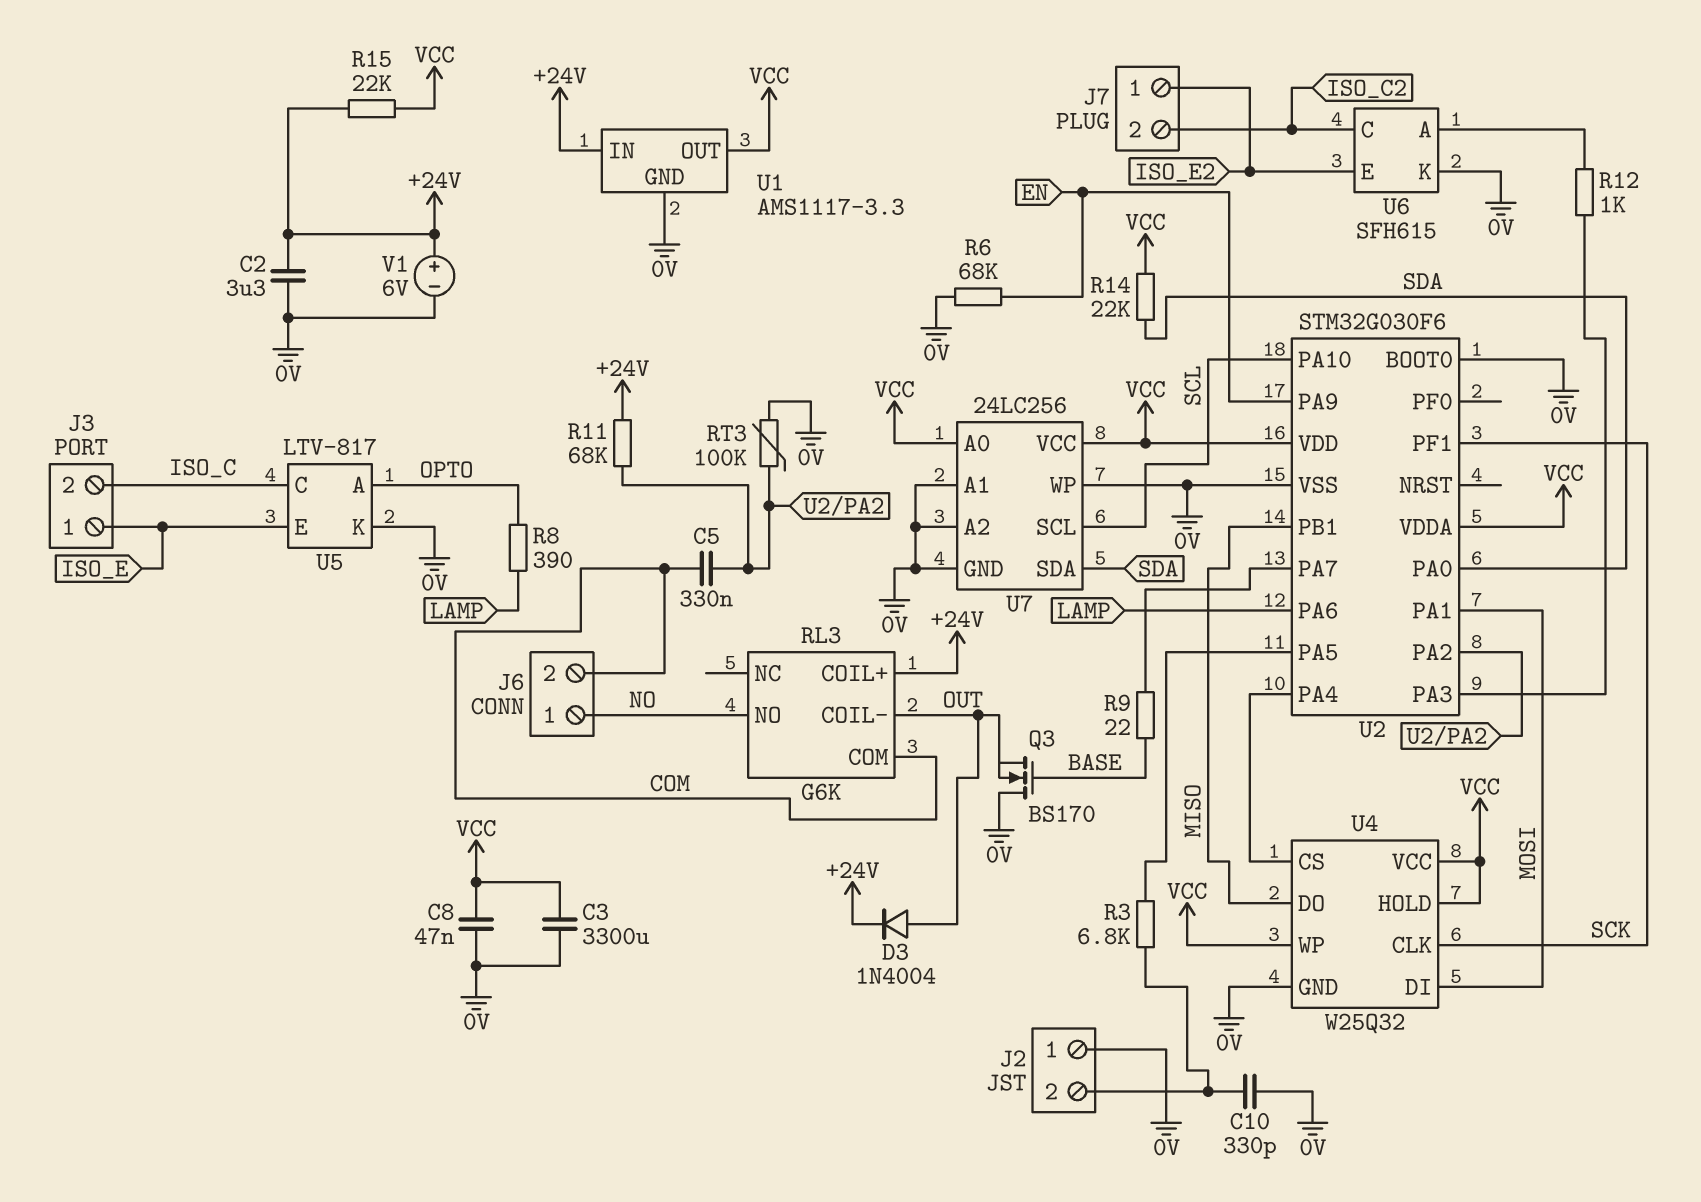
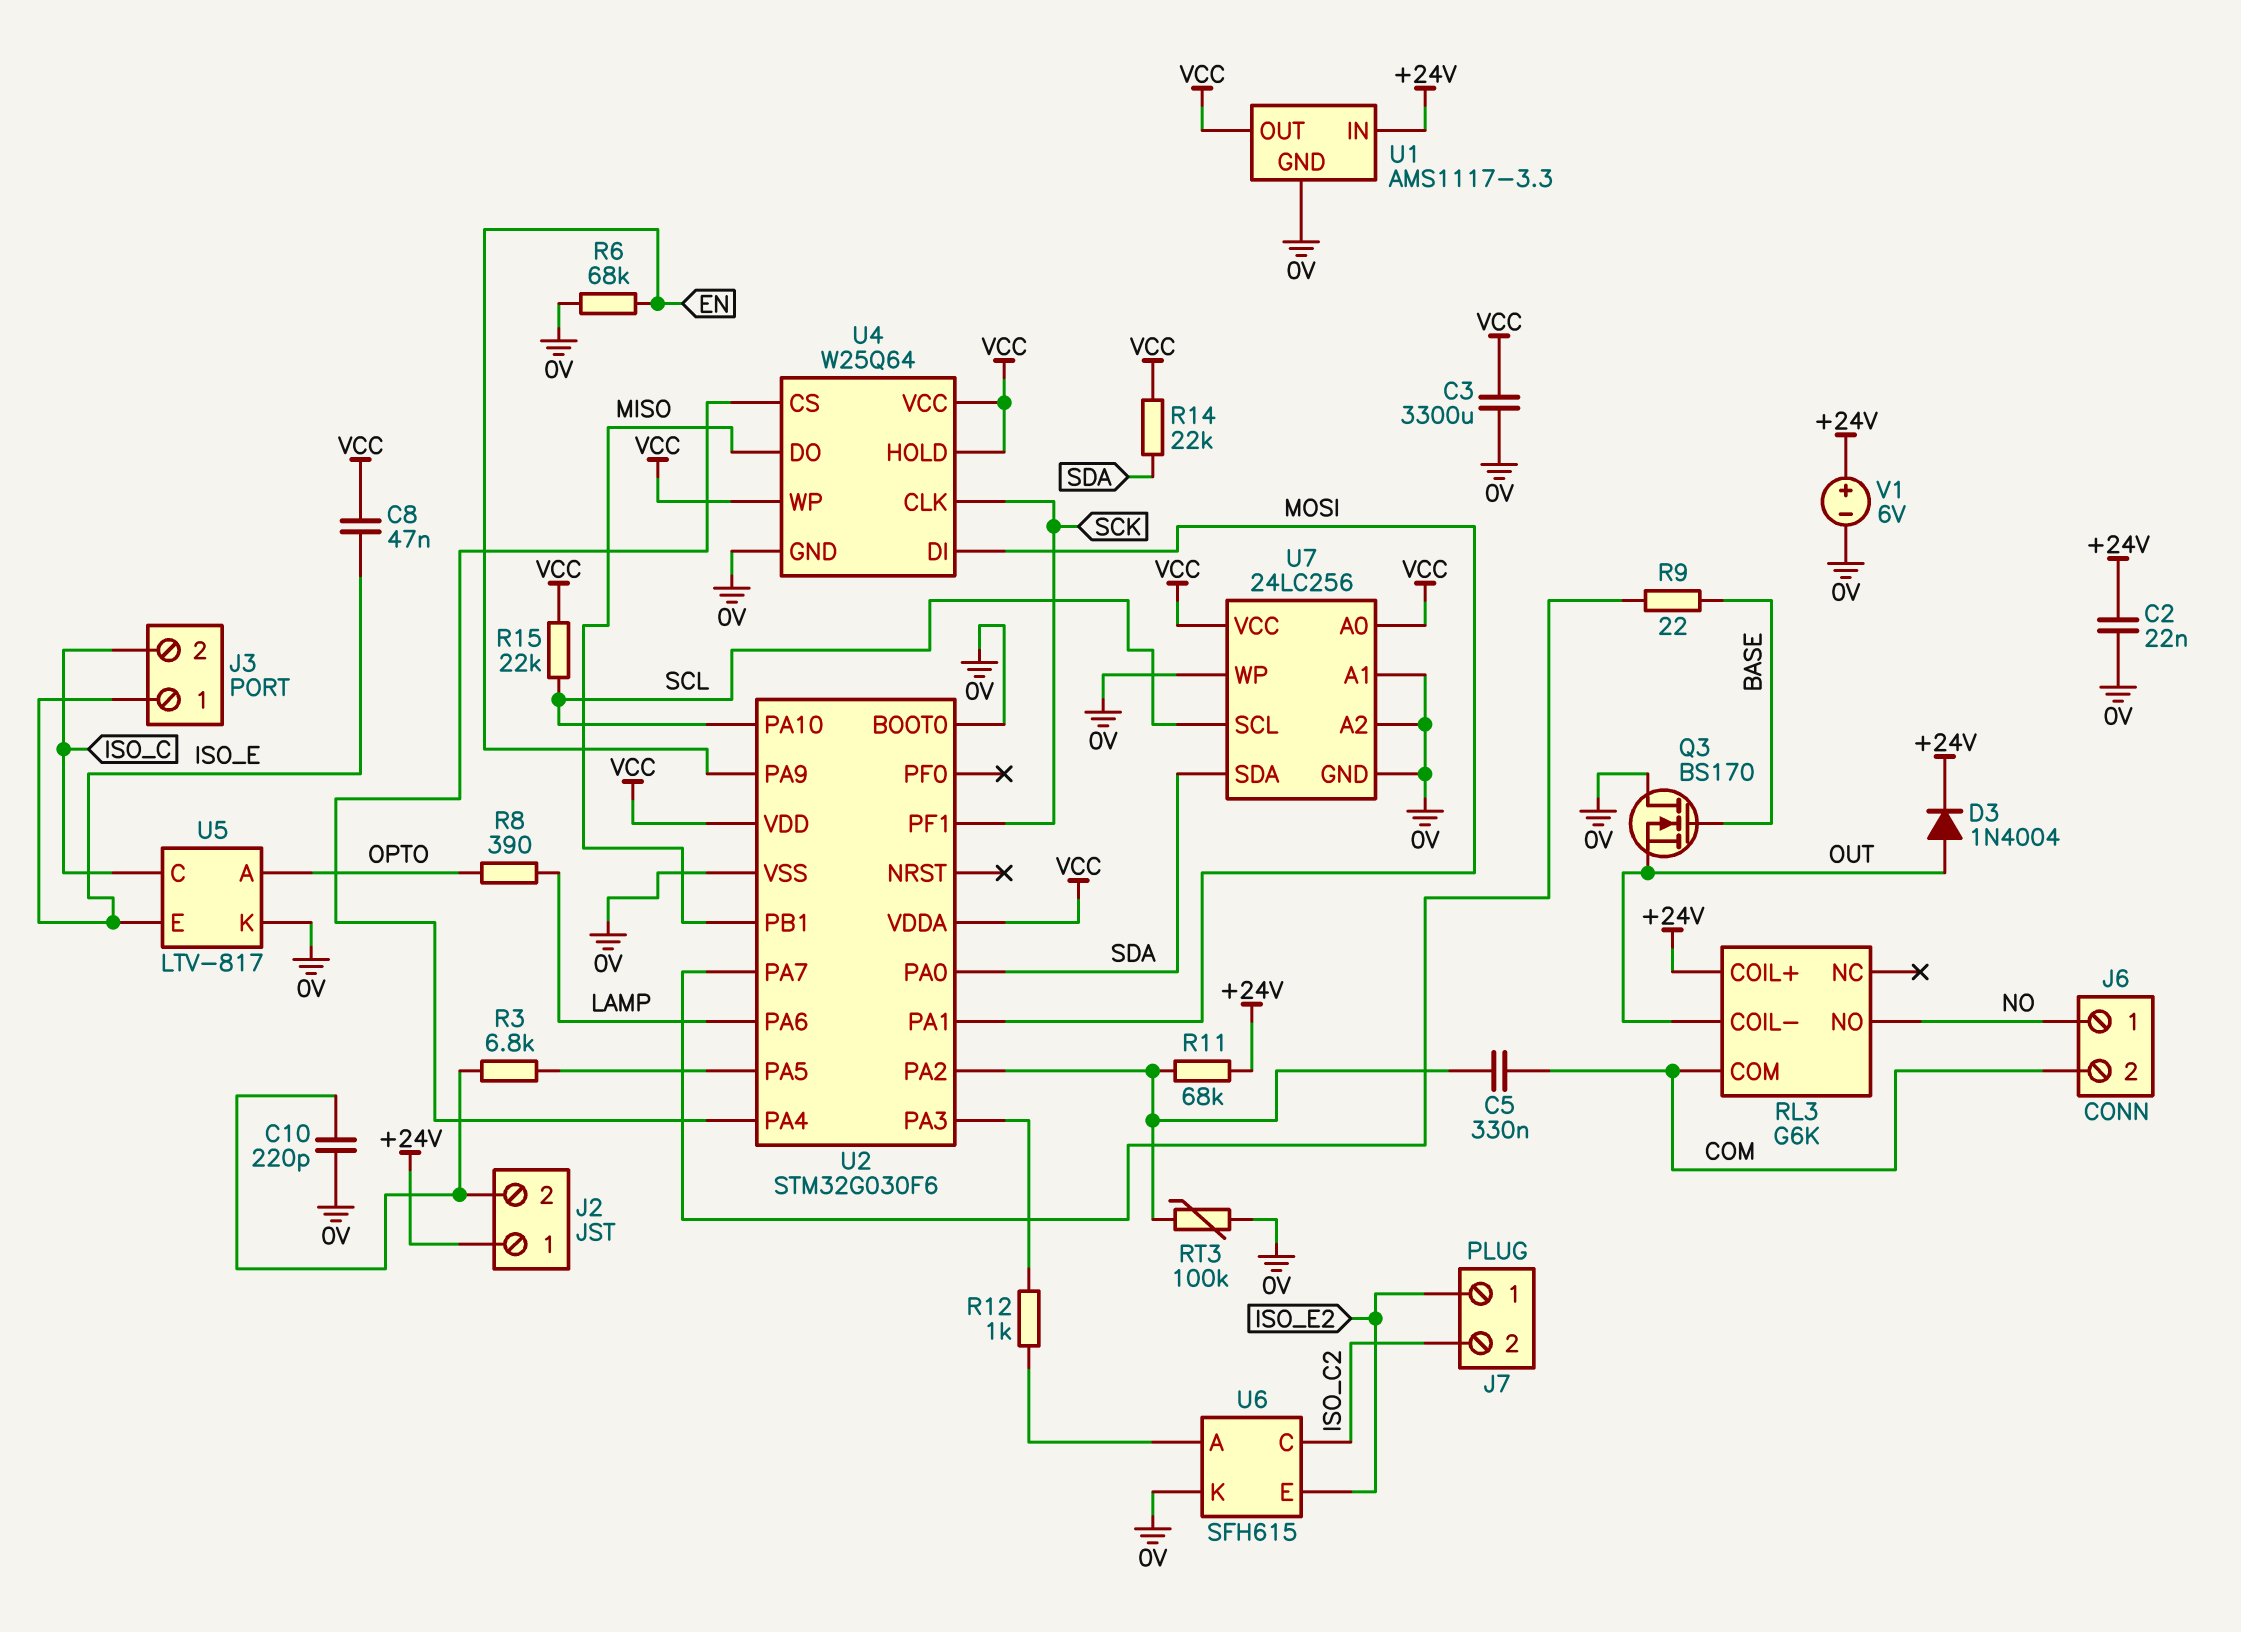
C2: 3.3uF (+24V, 0V) -> 22nF (+24V, 0V)
C8: 47nF (0V, VCC) -> 47nF (ISO_E, VCC)
C10: 330pF (0V, J2/2) -> 220pF (0V, J2/2)
J2 pin 1: 0V -> +24V
R15: 22k (+24V, VCC) -> 22k (SCL, VCC)
U4: W25Q32 -> W25Q64

